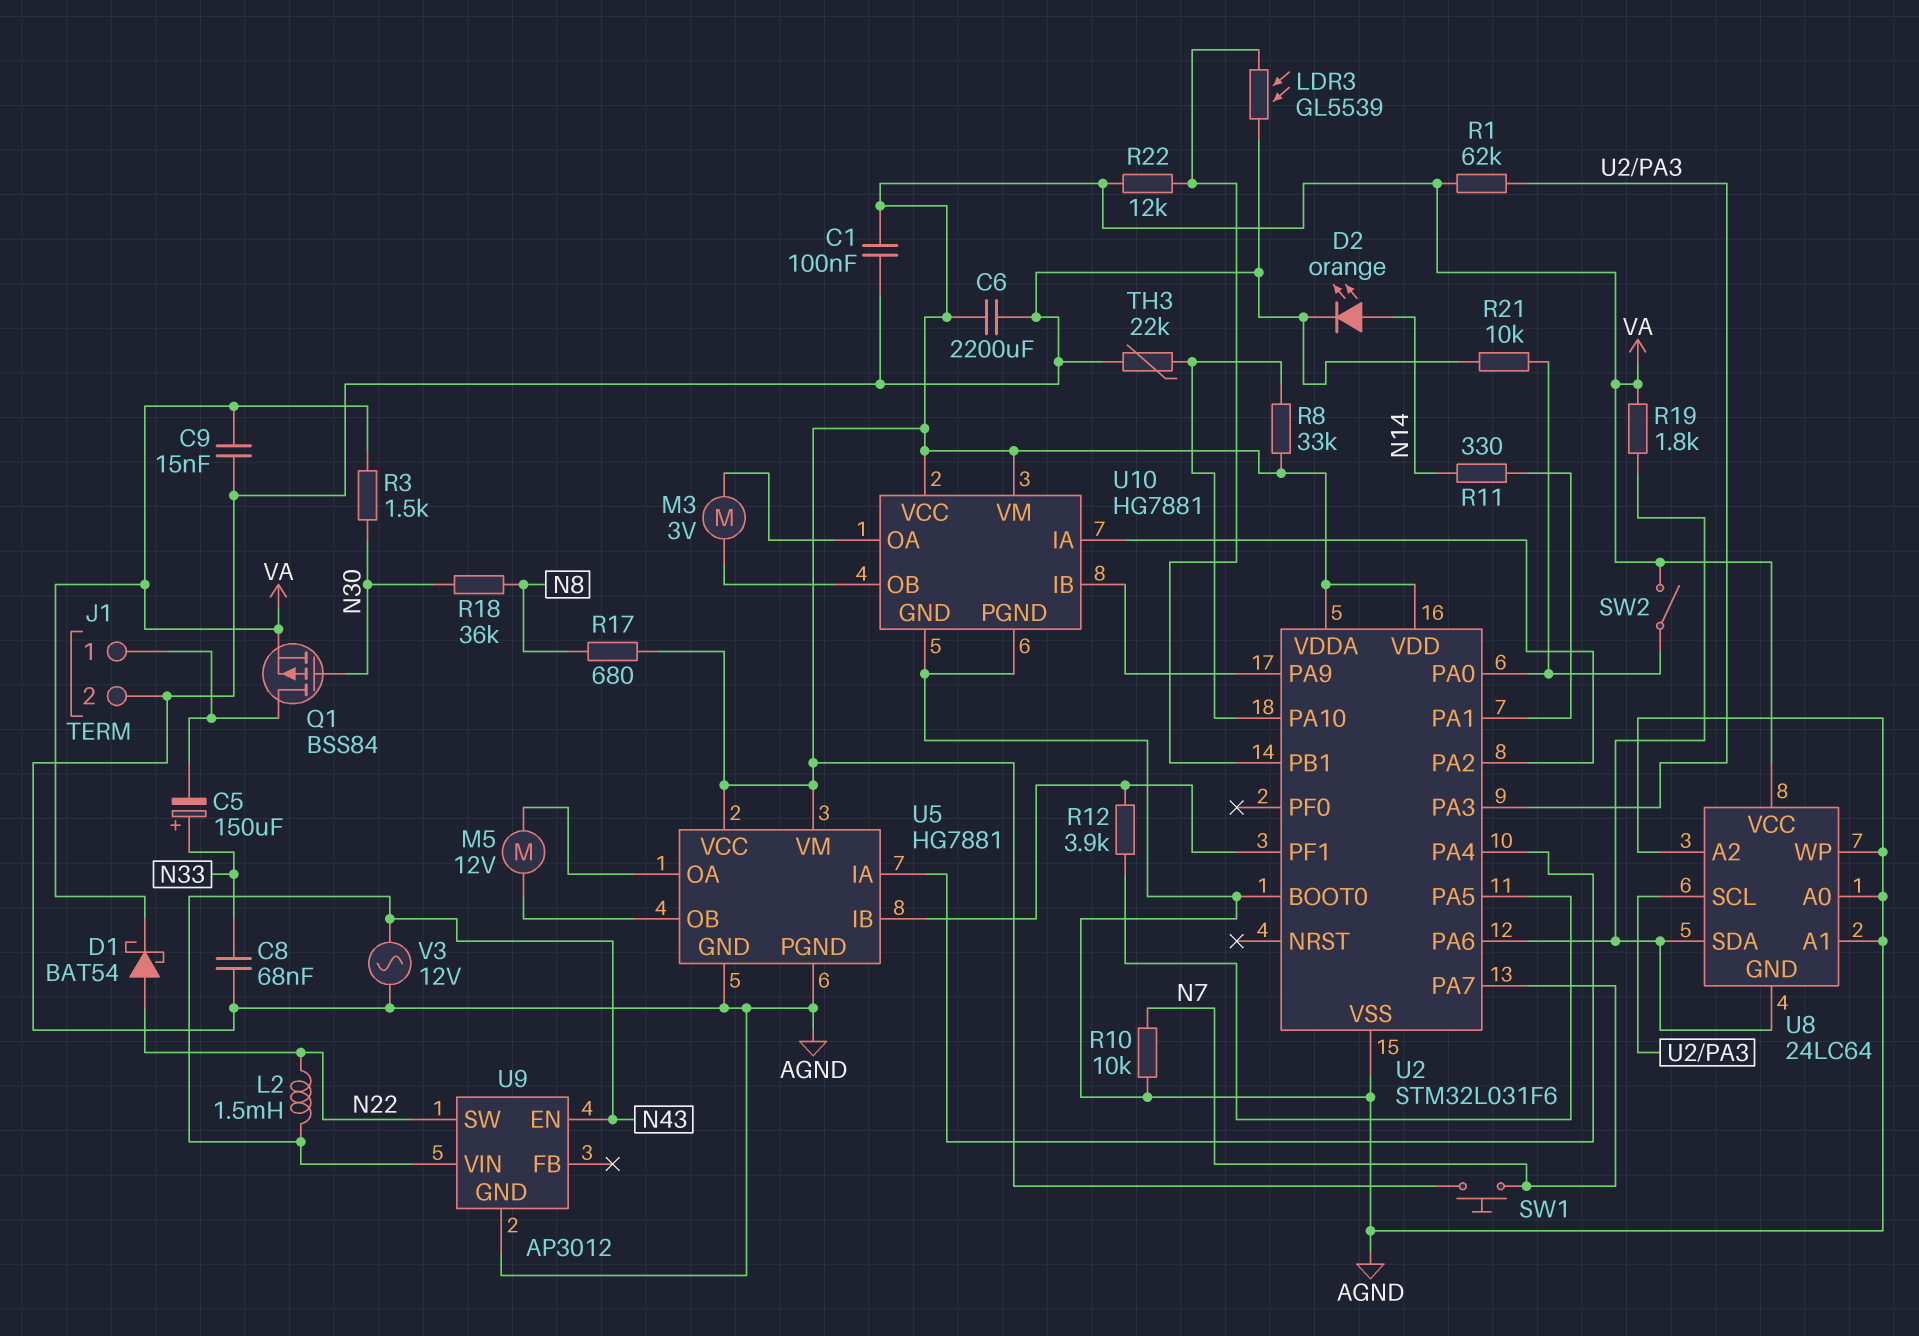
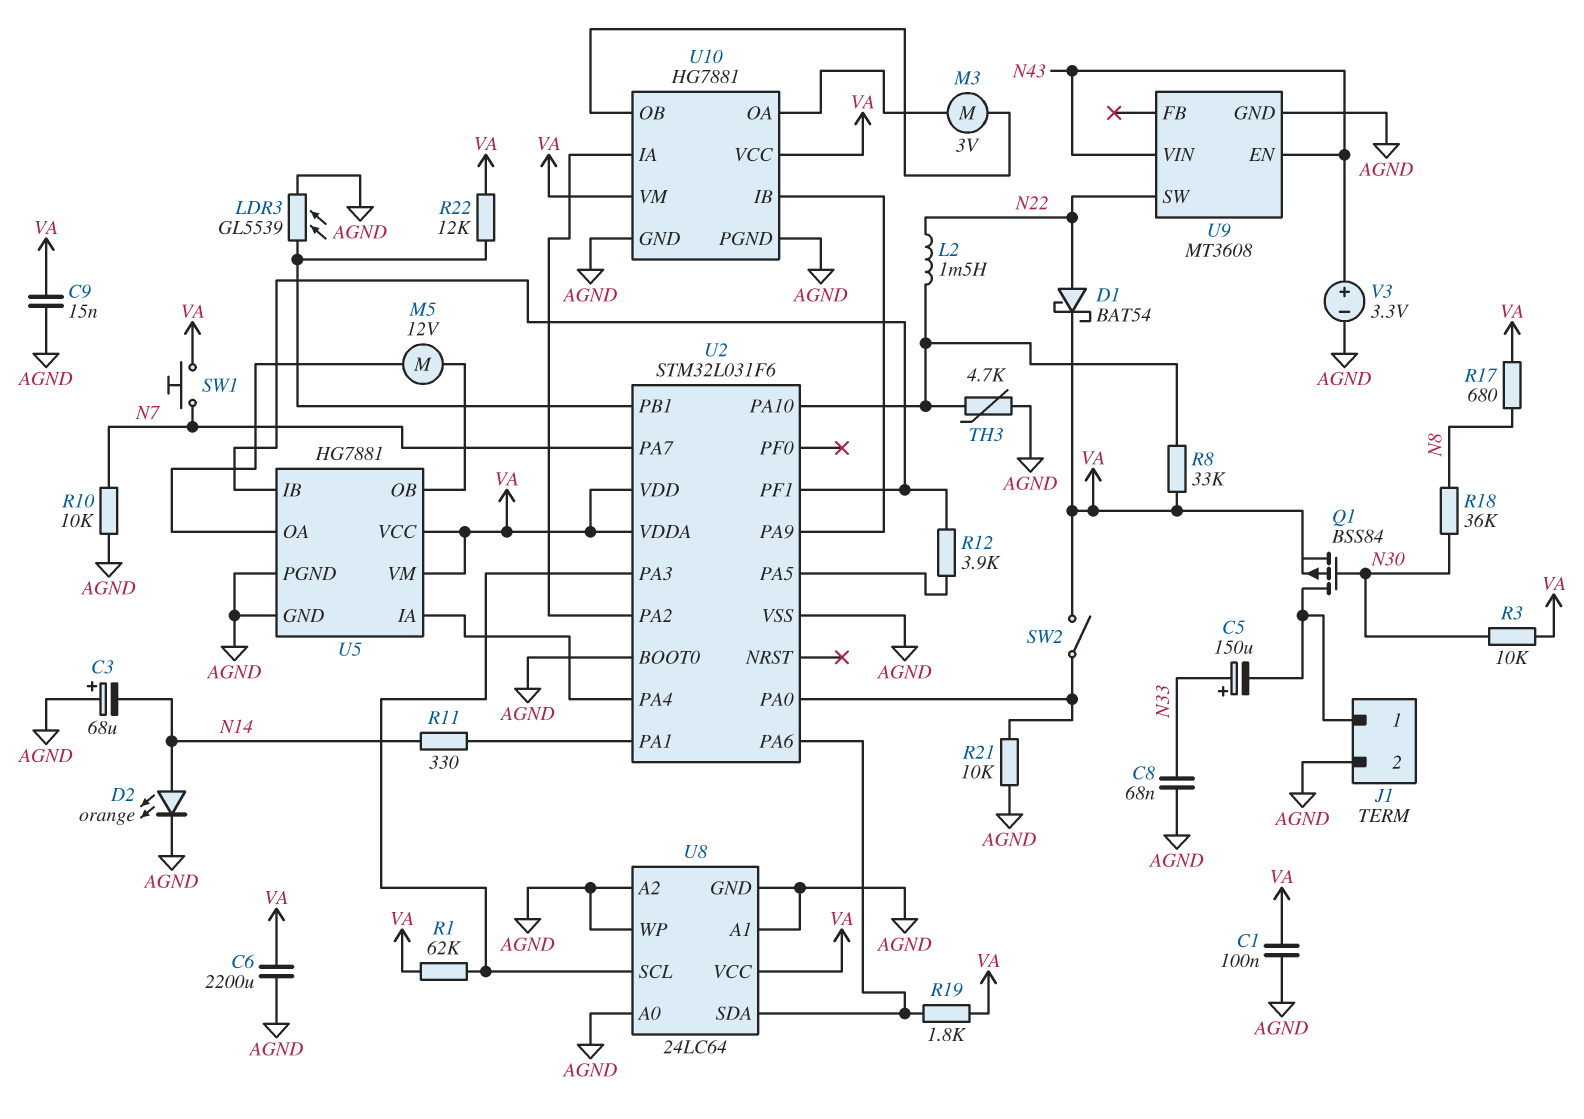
C3: none -> 68uF (plus AGND, minus N14)
L2: 1.5mH (N22, N43) -> 1.5mH (N22, U2/PA10)
R3: 1.5k (N30, VA) -> 10k (N30, VA)
TH3: 22k (AGND, U2/PA10) -> 4.7k (AGND, U2/PA10)
U8 pin GND: U2/PA6 -> AGND
U9: AP3012 -> MT3608
V3: AC 12V (AGND, N43) -> 3.3V (plus N43, minus AGND)

